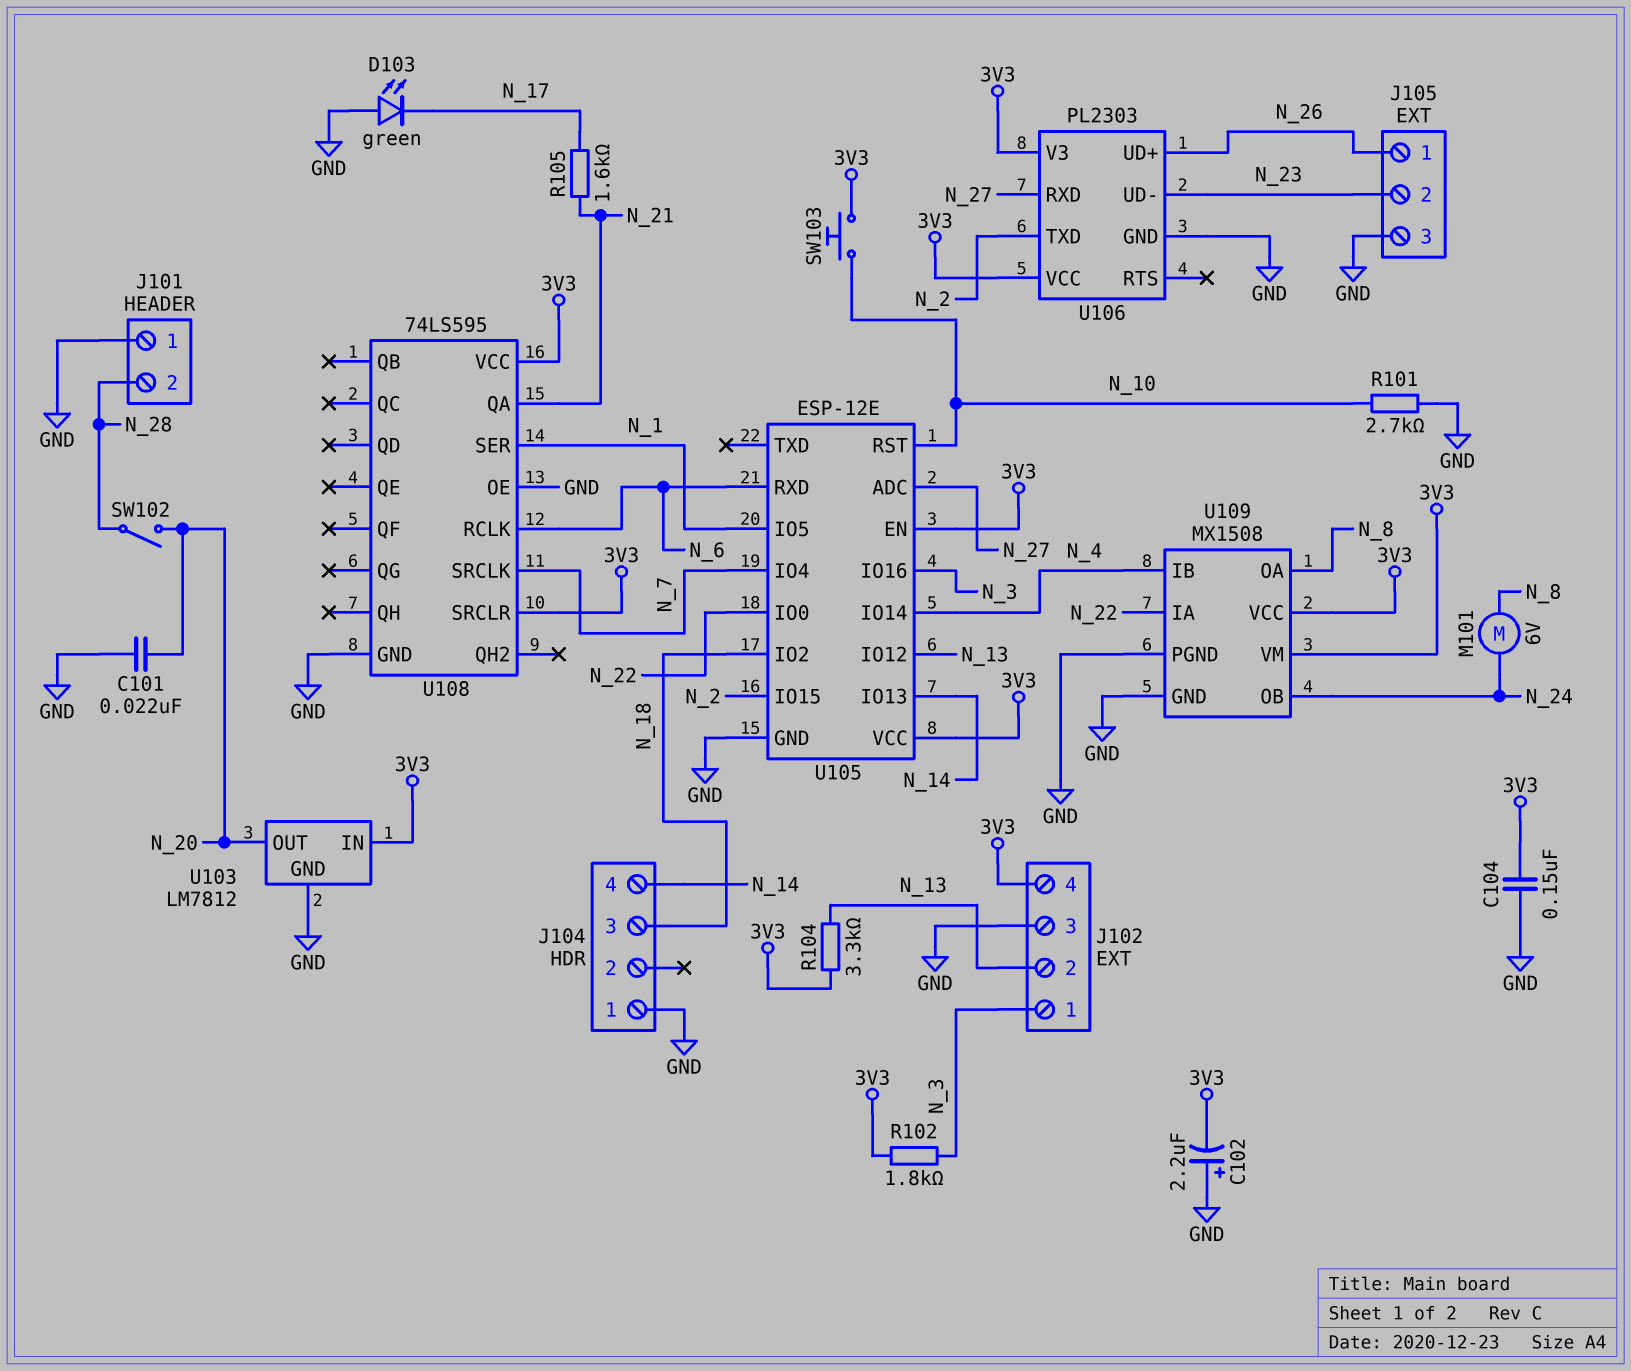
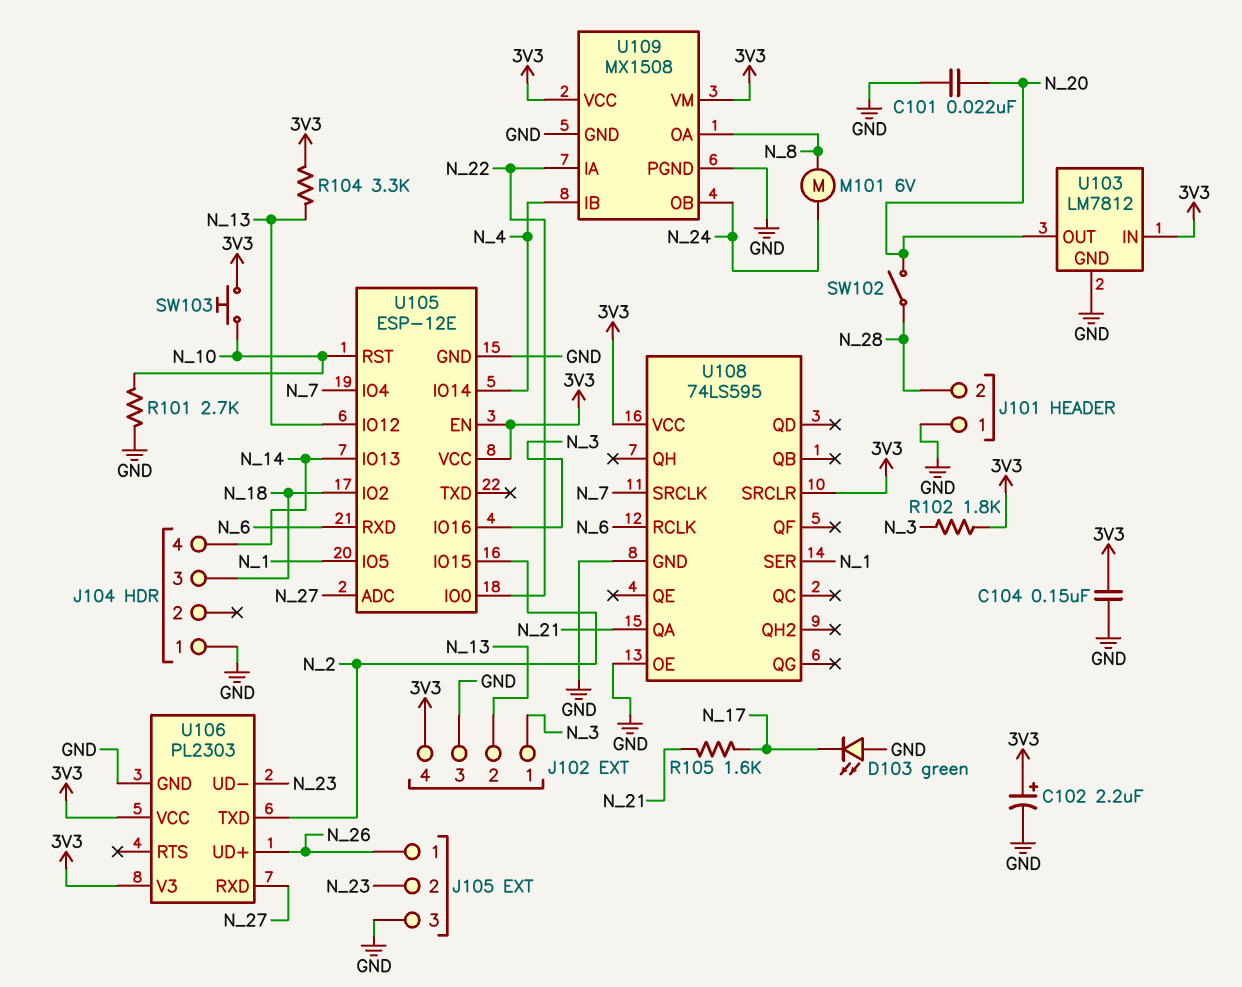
C102: 2.2uF (plus GND, minus 3V3) -> 2.2uF (plus 3V3, minus GND)

